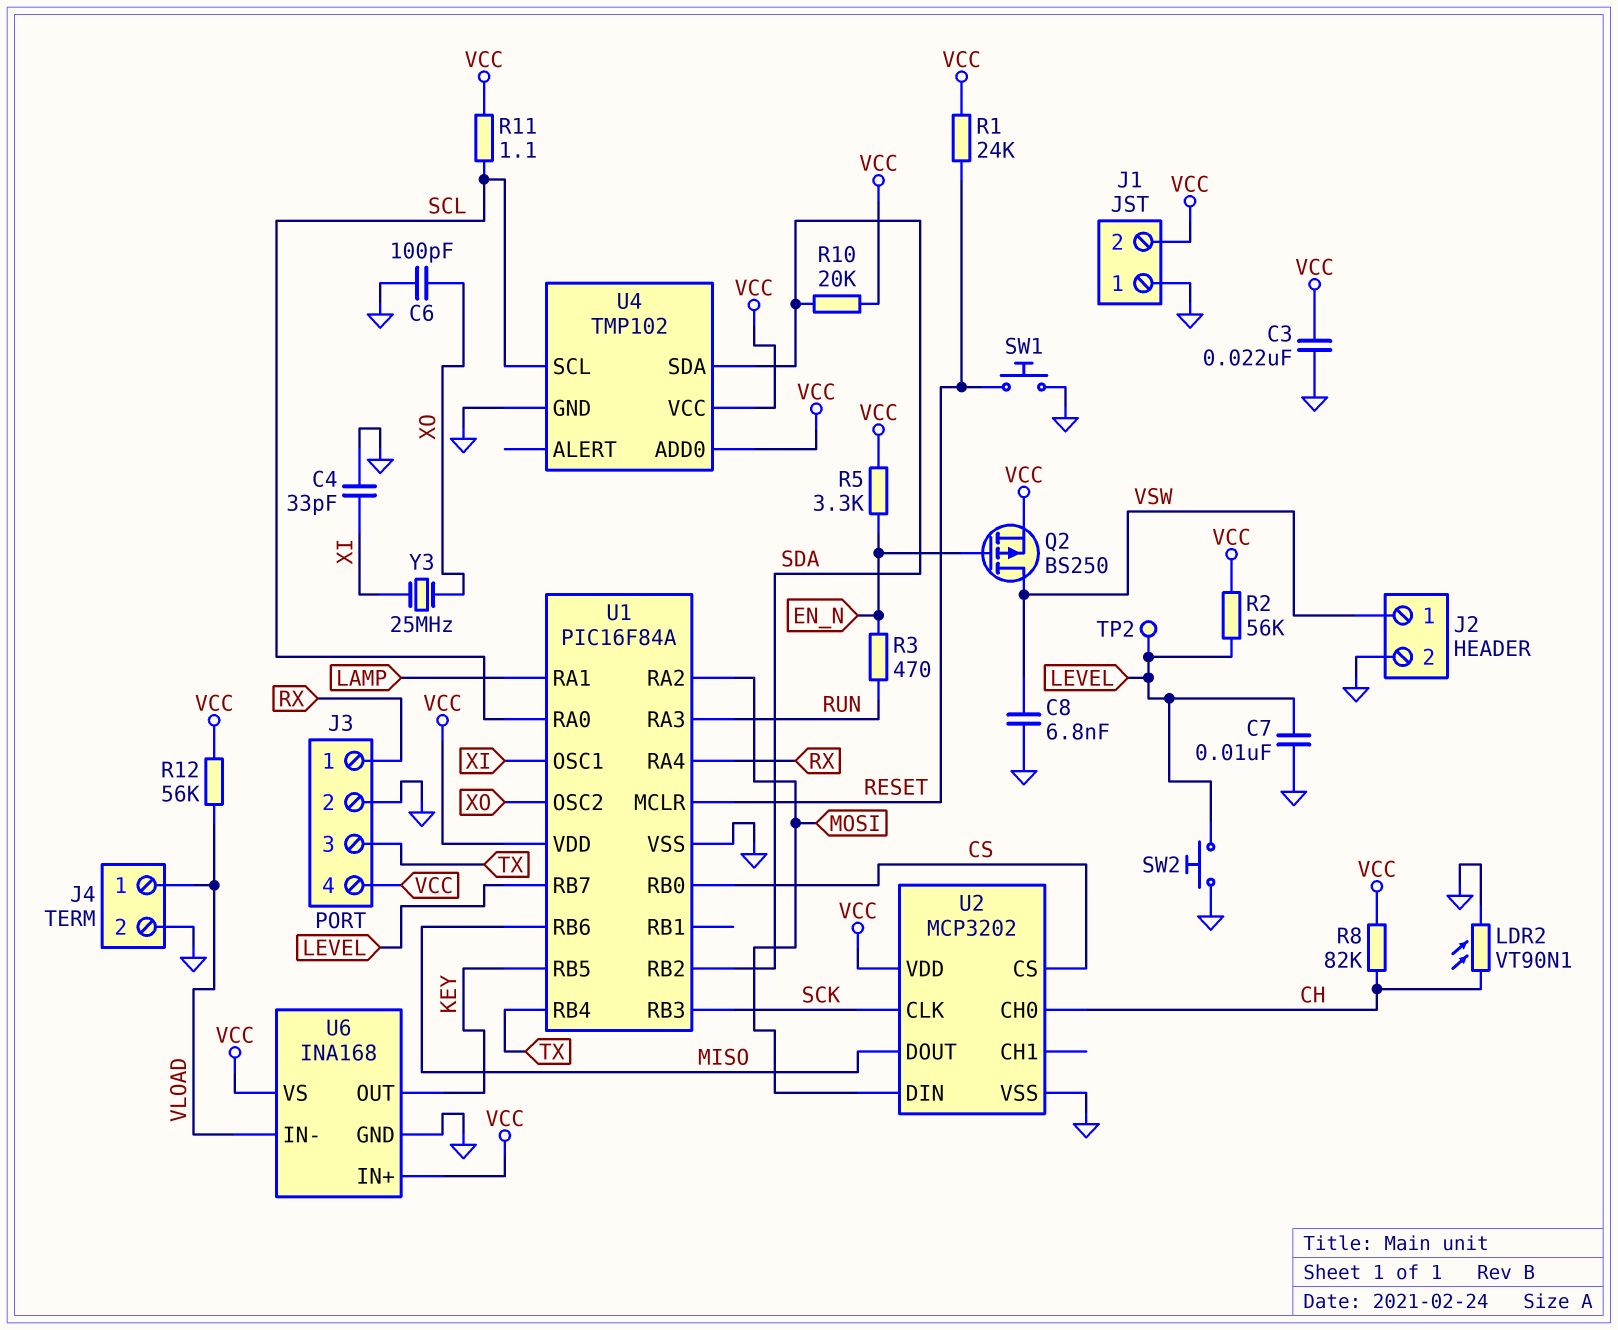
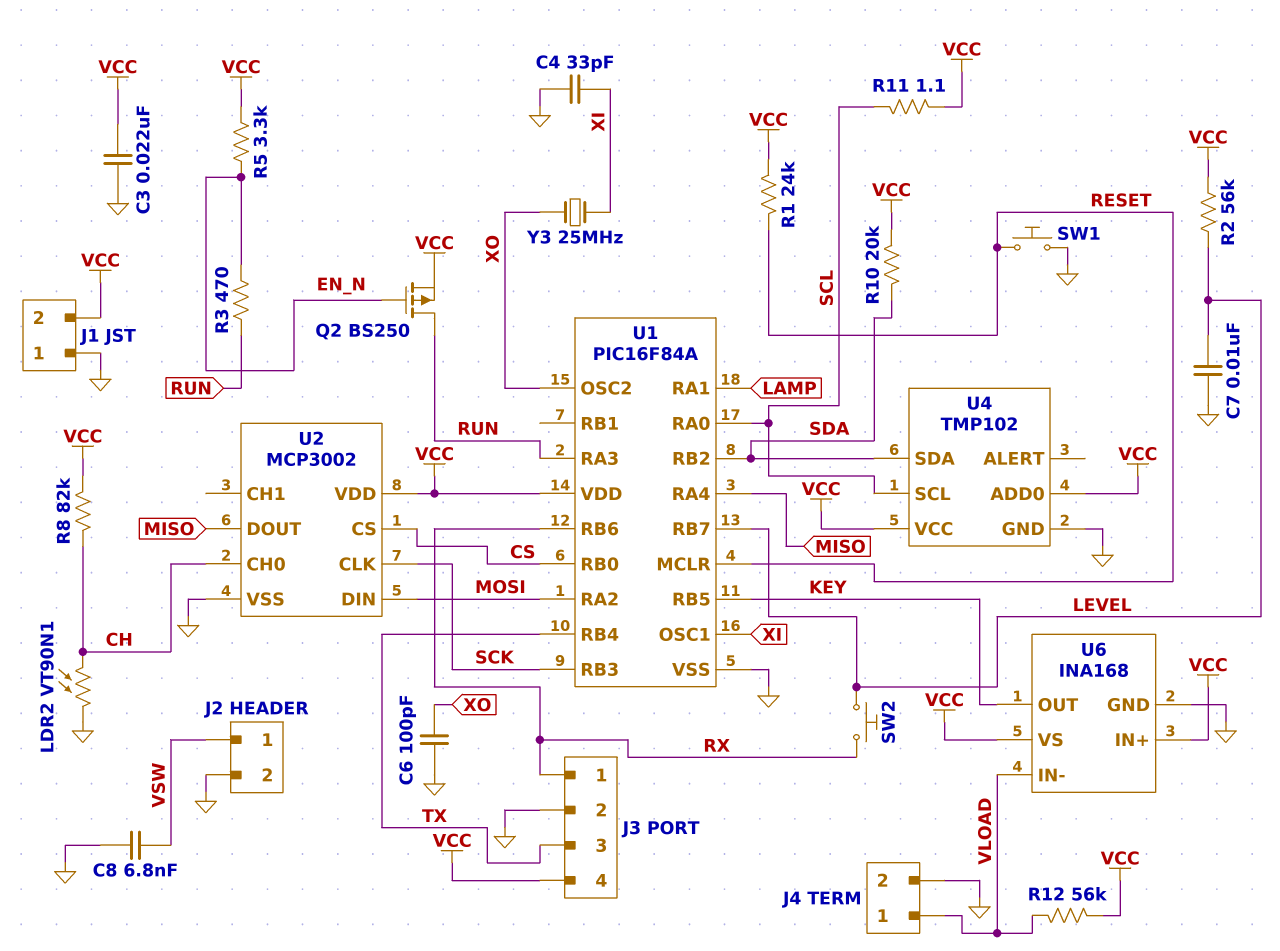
Q2: PMOS BS250 (G EN_N, D VSW, S VCC) -> PMOS BS250 (G EN_N, D RUN, S VCC)
SW2: button (GND, LEVEL) -> button (LEVEL, RX)
TP2: test point (LEVEL) -> none
U1 pin RA4: RX -> MISO
U1 pin RB6: MISO -> RX
U2: MCP3202 -> MCP3002

